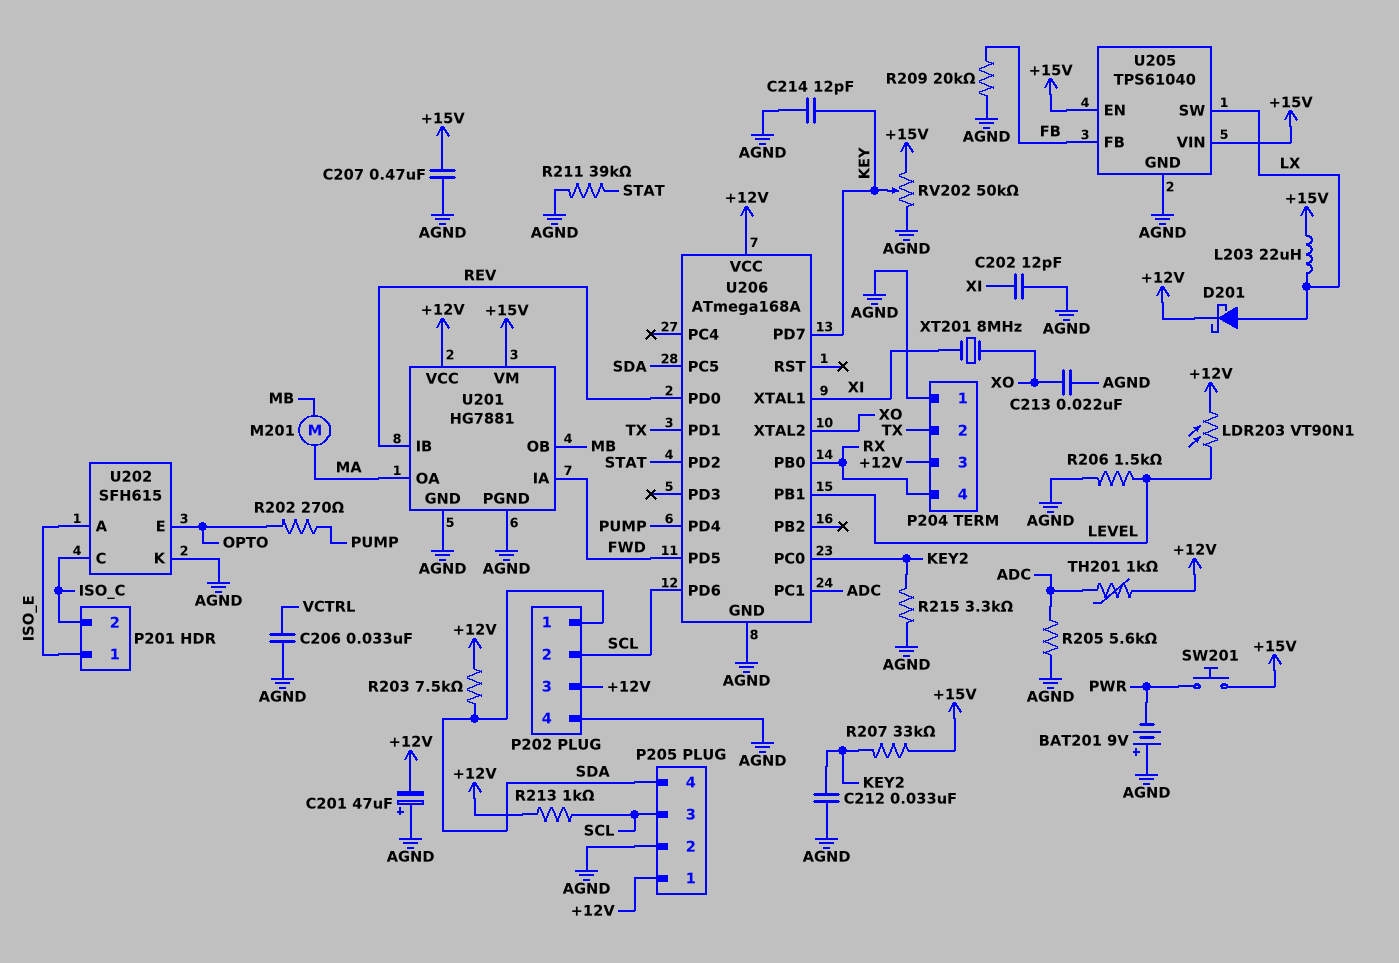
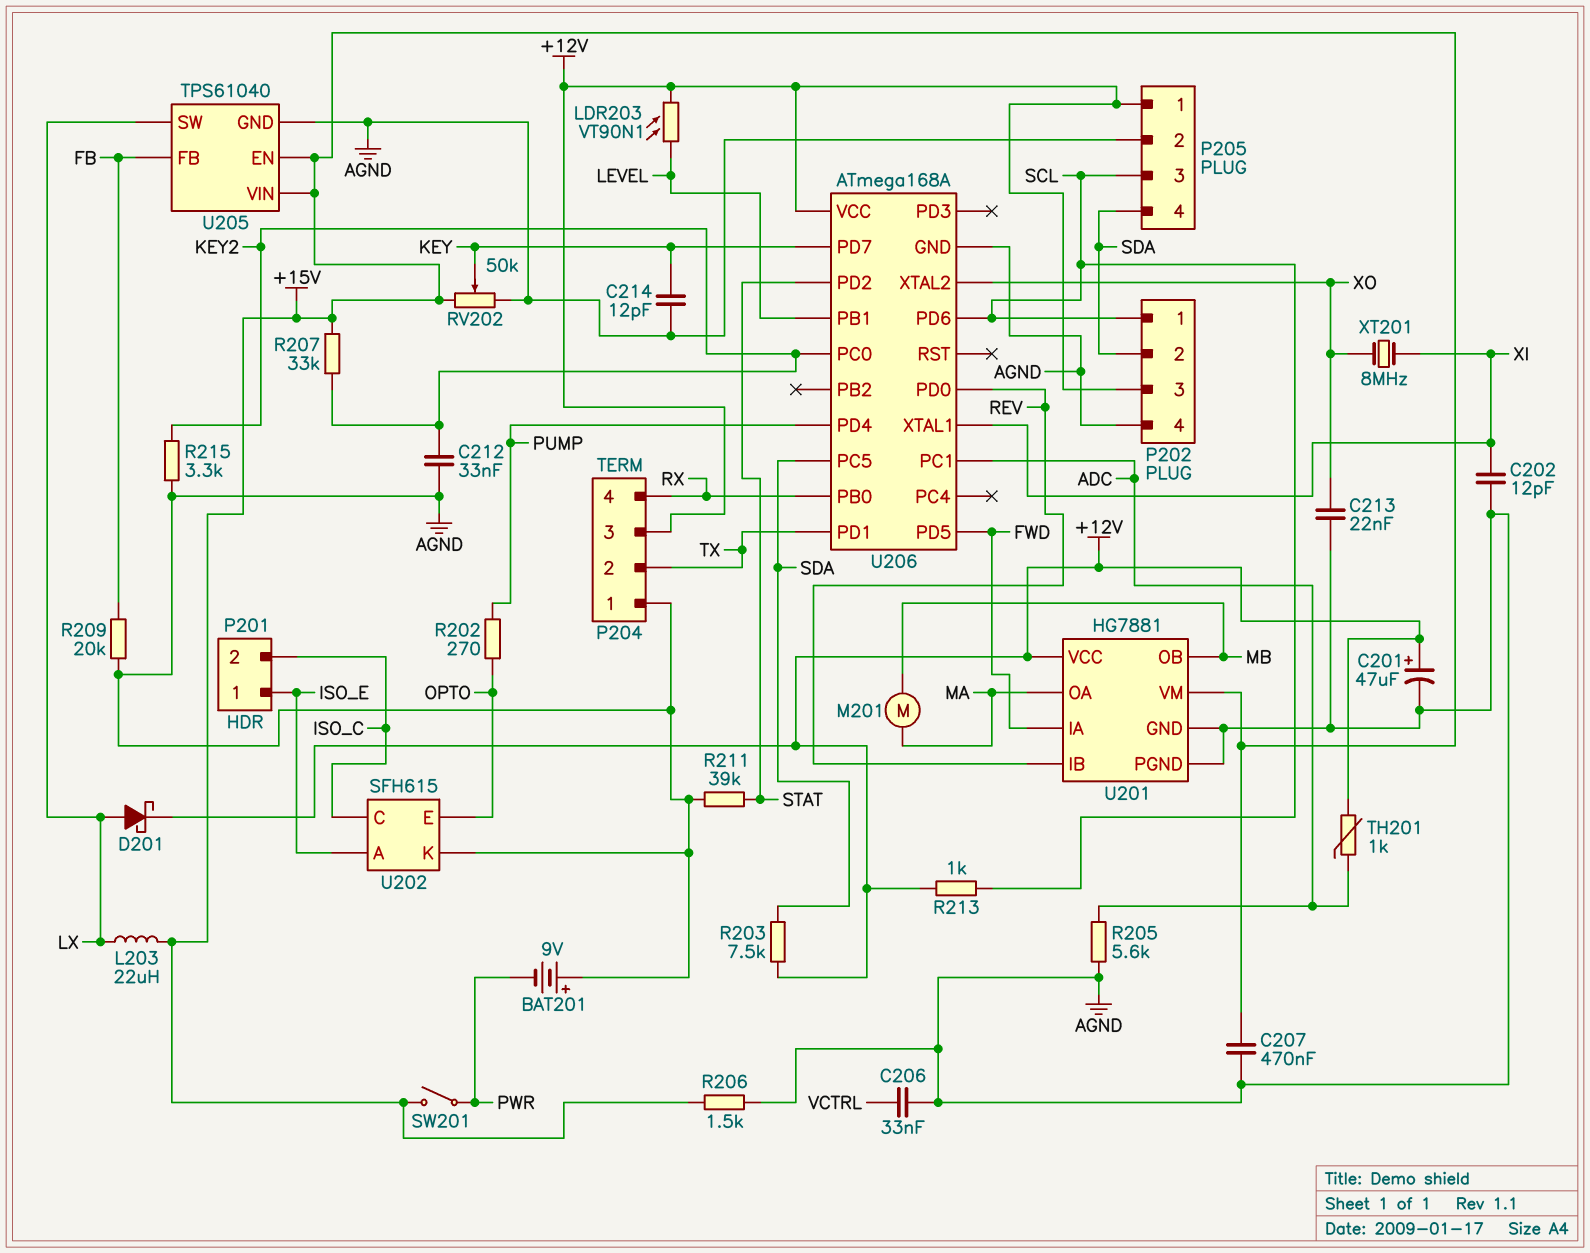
C201: 47uF (plus AGND, minus +12V) -> 47uF (plus +12V, minus AGND)
P202 pin 1: SDA -> SCL
P202 pin 2: SCL -> SDA
R206: 1.5k (AGND, LEVEL) -> 1.5k (+15V, AGND)
SW201: button (+15V, PWR) -> switch (+15V, PWR)

